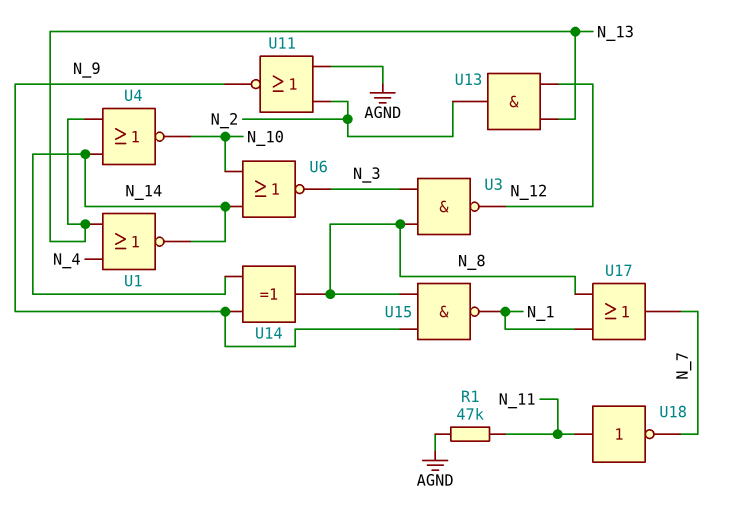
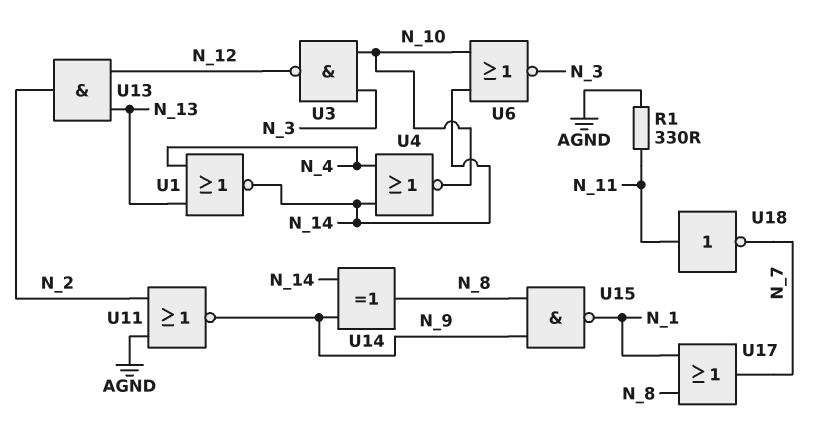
R1: 47k (AGND, N_11) -> 330 (AGND, N_11)
U3: NAND (in N_3, in N_8, out N_12) -> NAND (in N_3, in N_10, out N_12)
U4: NOR (in N_13, in N_14, out N_10) -> NOR (in N_4, in N_14, out N_10)

